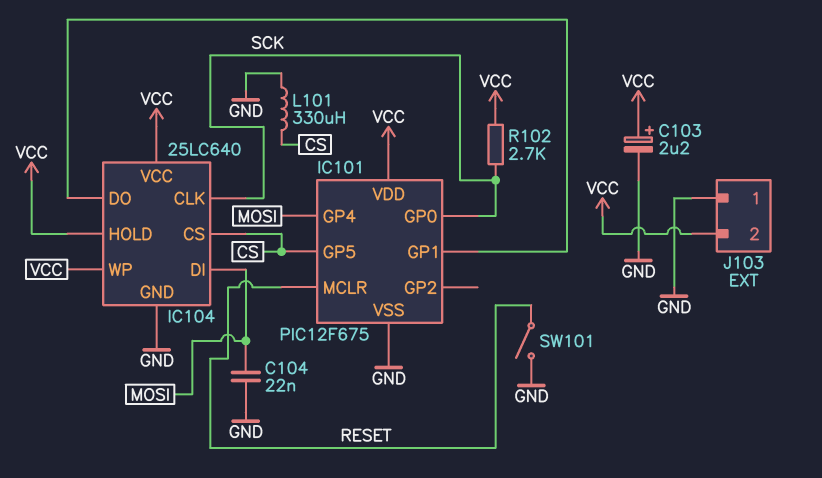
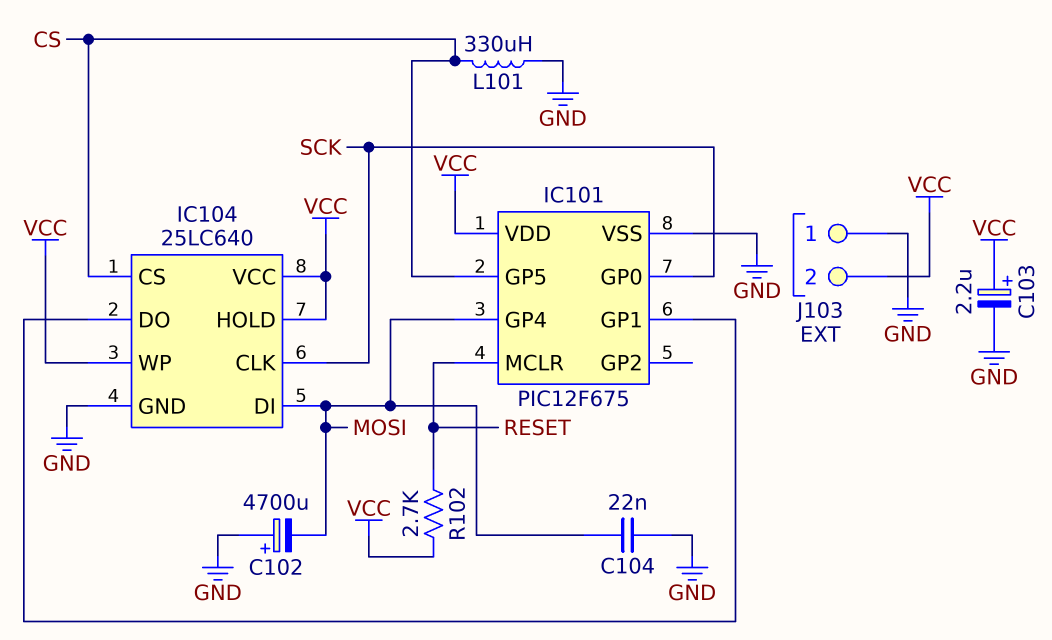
C102: none -> 4700uF (plus GND, minus MOSI)
R102: 2.7k (SCK, VCC) -> 2.7k (RESET, VCC)
SW101: switch (GND, RESET) -> none

